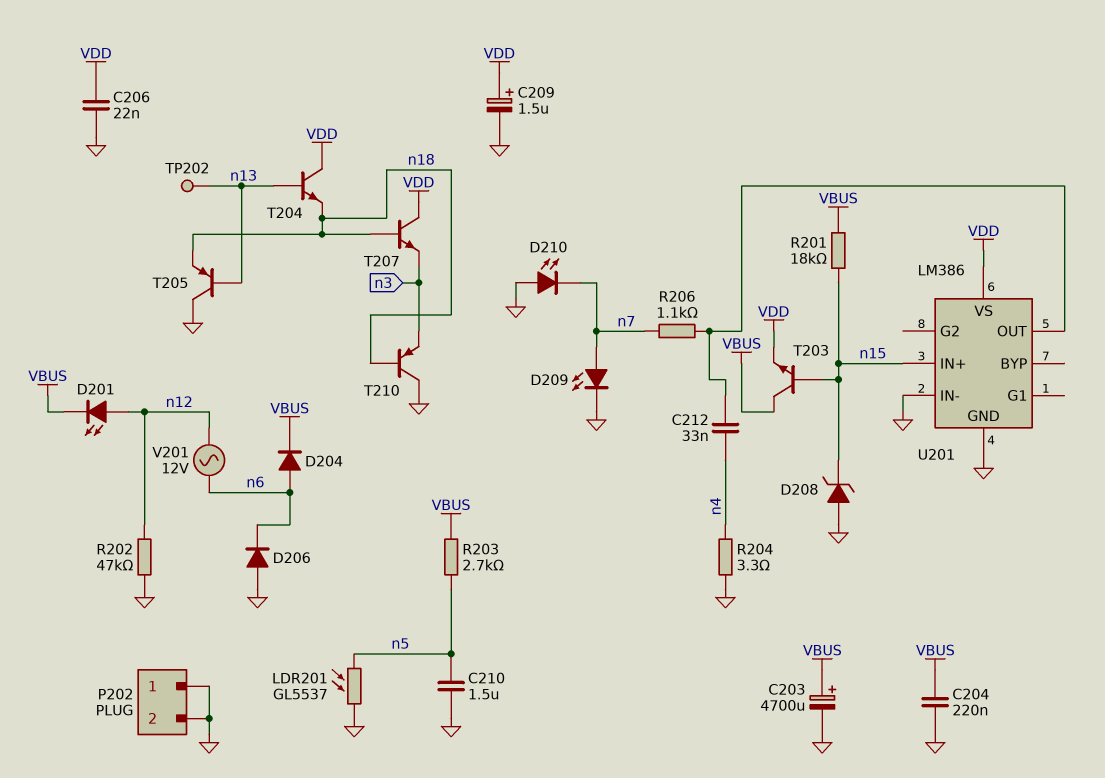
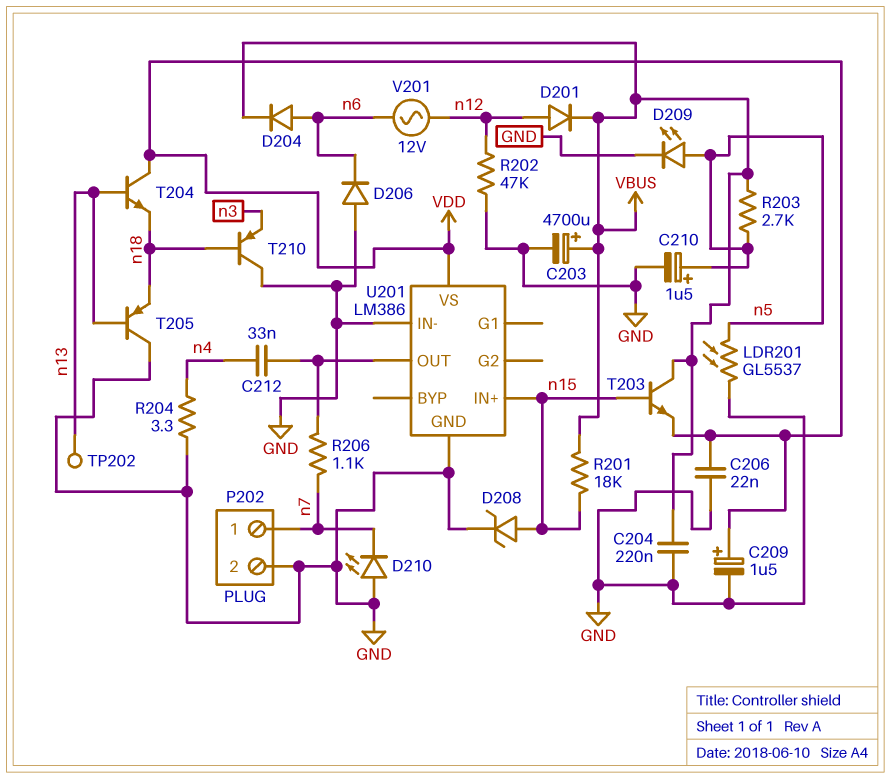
C210: 1.5uF (GND, n5) -> 1.5uF (plus n5, minus GND)
D201: LED (A n12, K VBUS) -> diode (A n12, K VBUS)
D208: zener (A GND, K n15) -> zener (A n15, K GND)
D209: LED (A n7, K GND) -> LED (A n5, K GND)
P202 pin 1: GND -> n7
T207: NPN (B n18, C VDD, E n3) -> none

